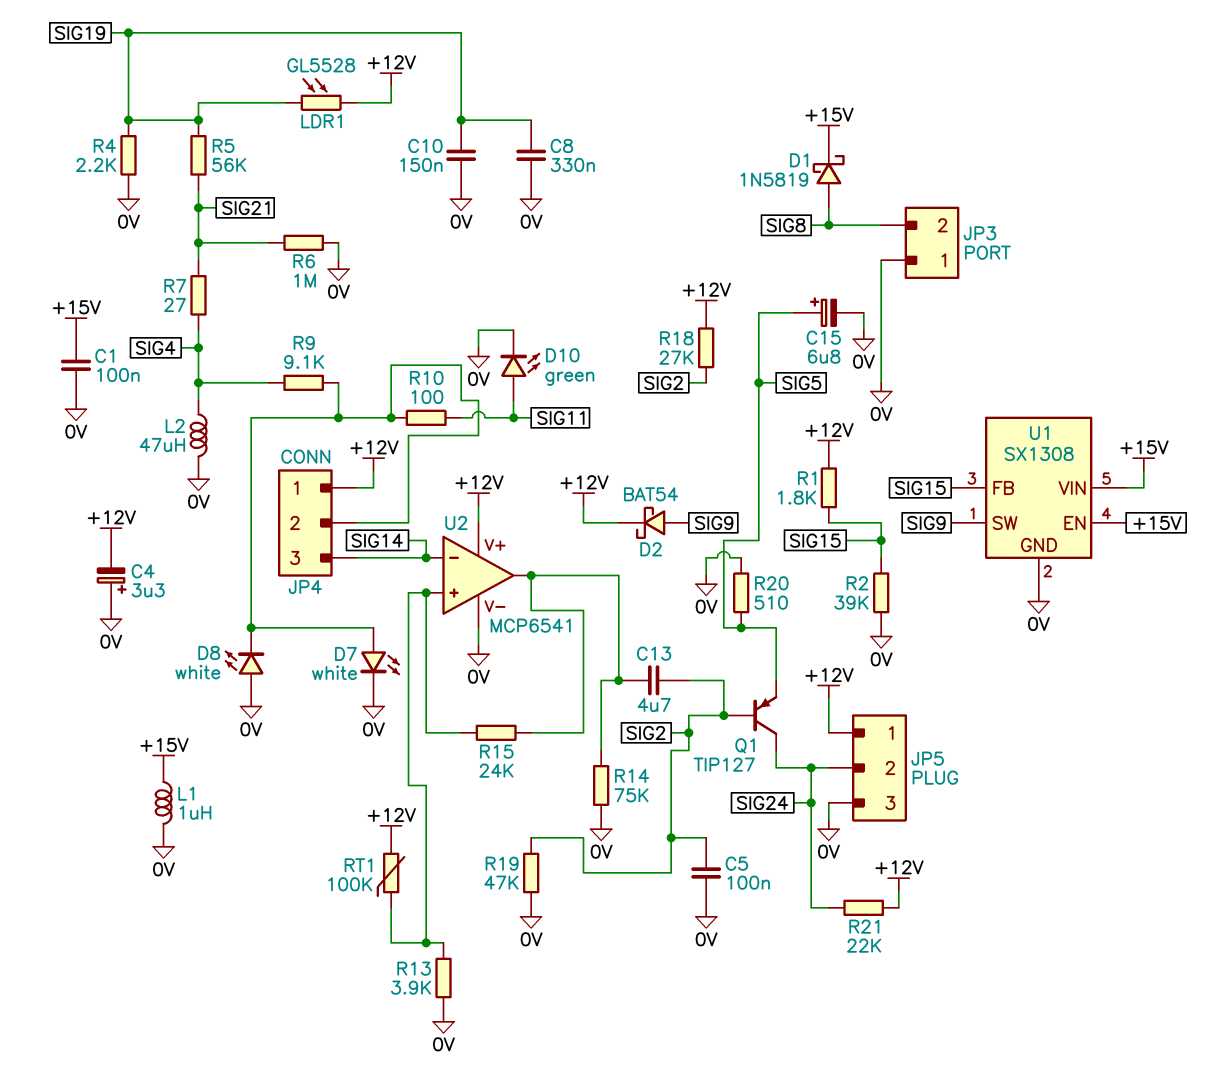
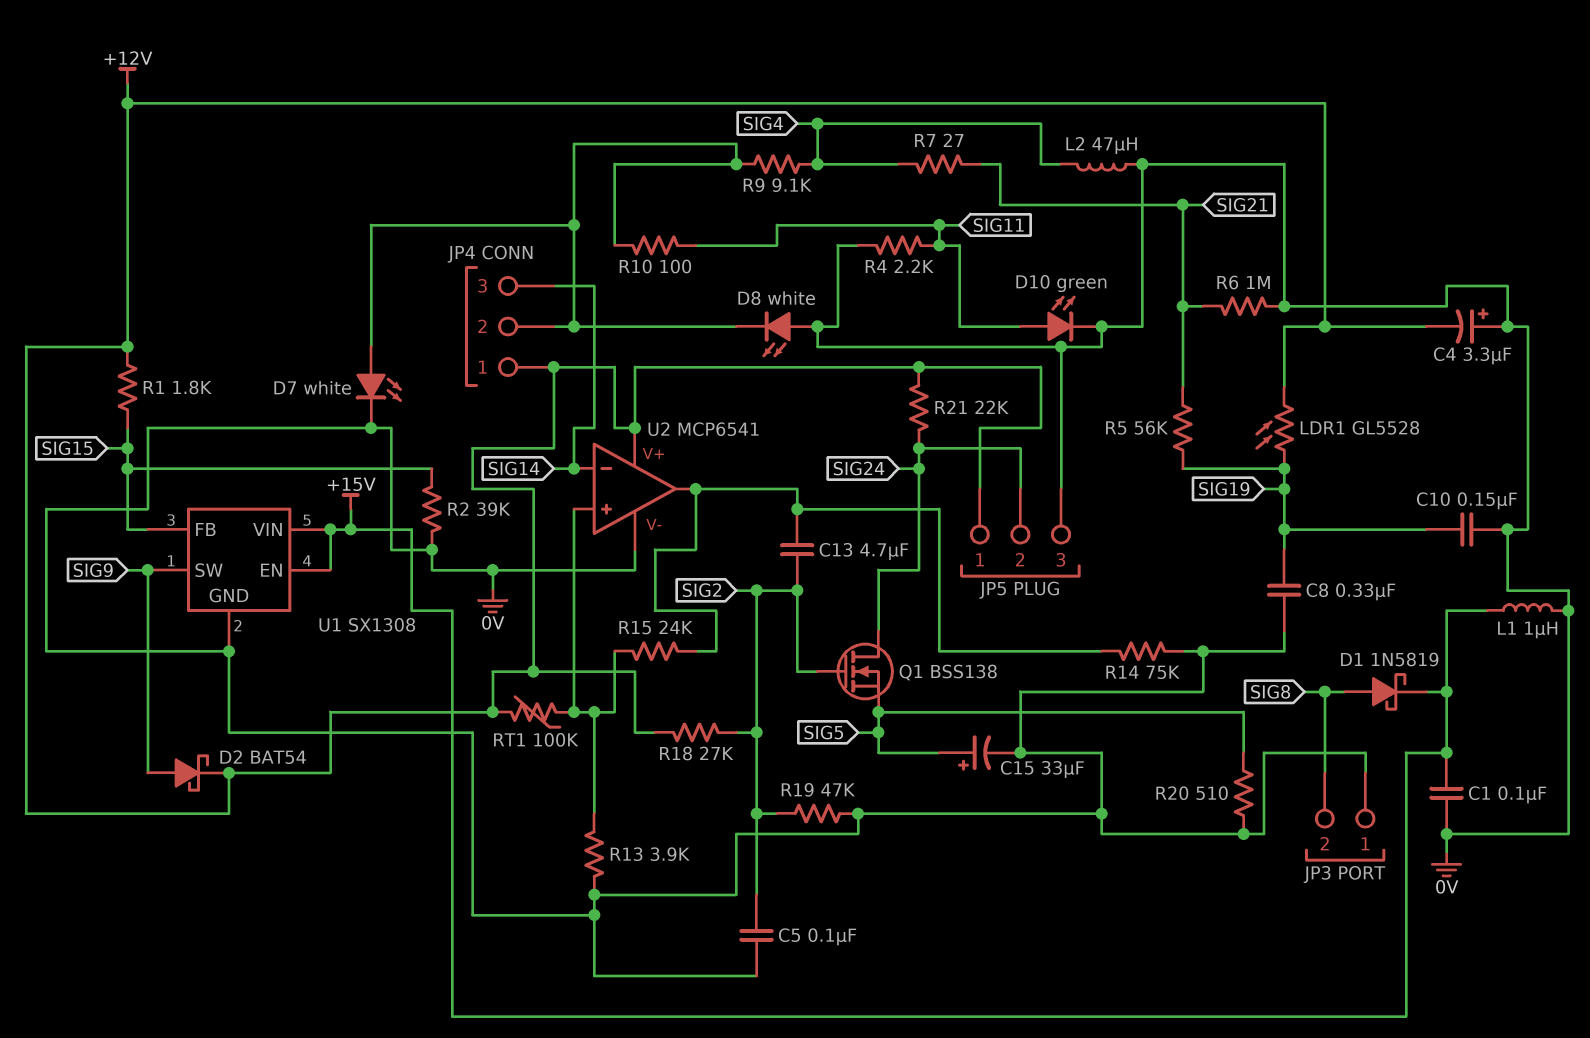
C15: 6.8uF (plus SIG5, minus 0V) -> 33uF (plus SIG5, minus 0V)
Q1: PNP TIP127 (B SIG2, C SIG24, E SIG5) -> NMOS BSS138 (G SIG2, D SIG24, S SIG5)
R4: 2.2k (0V, SIG19) -> 2.2k (0V, SIG11)

